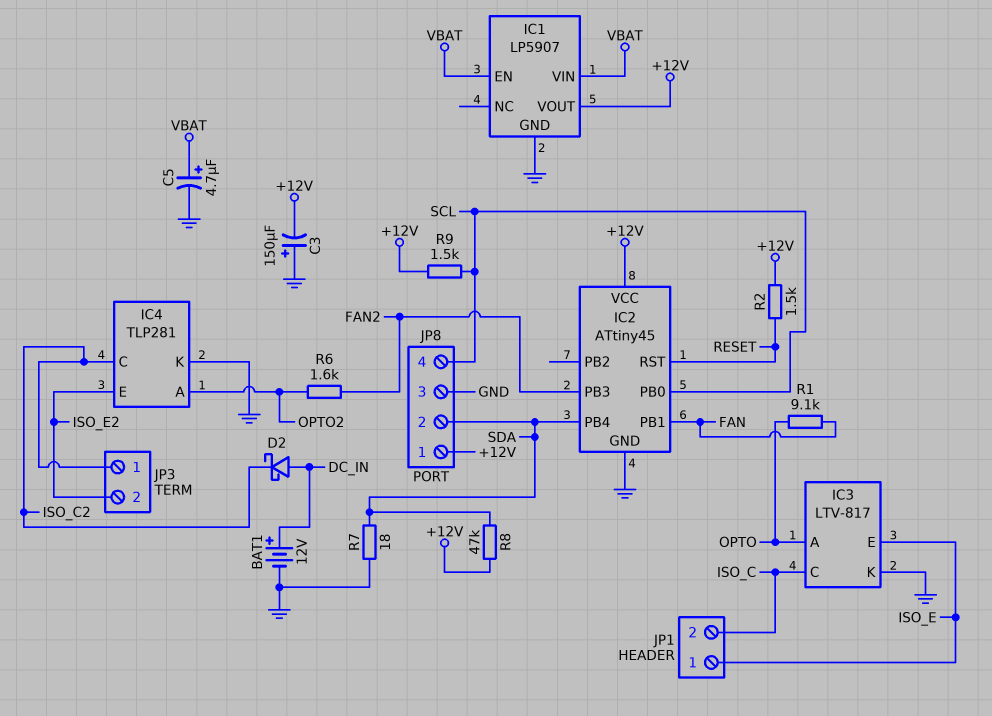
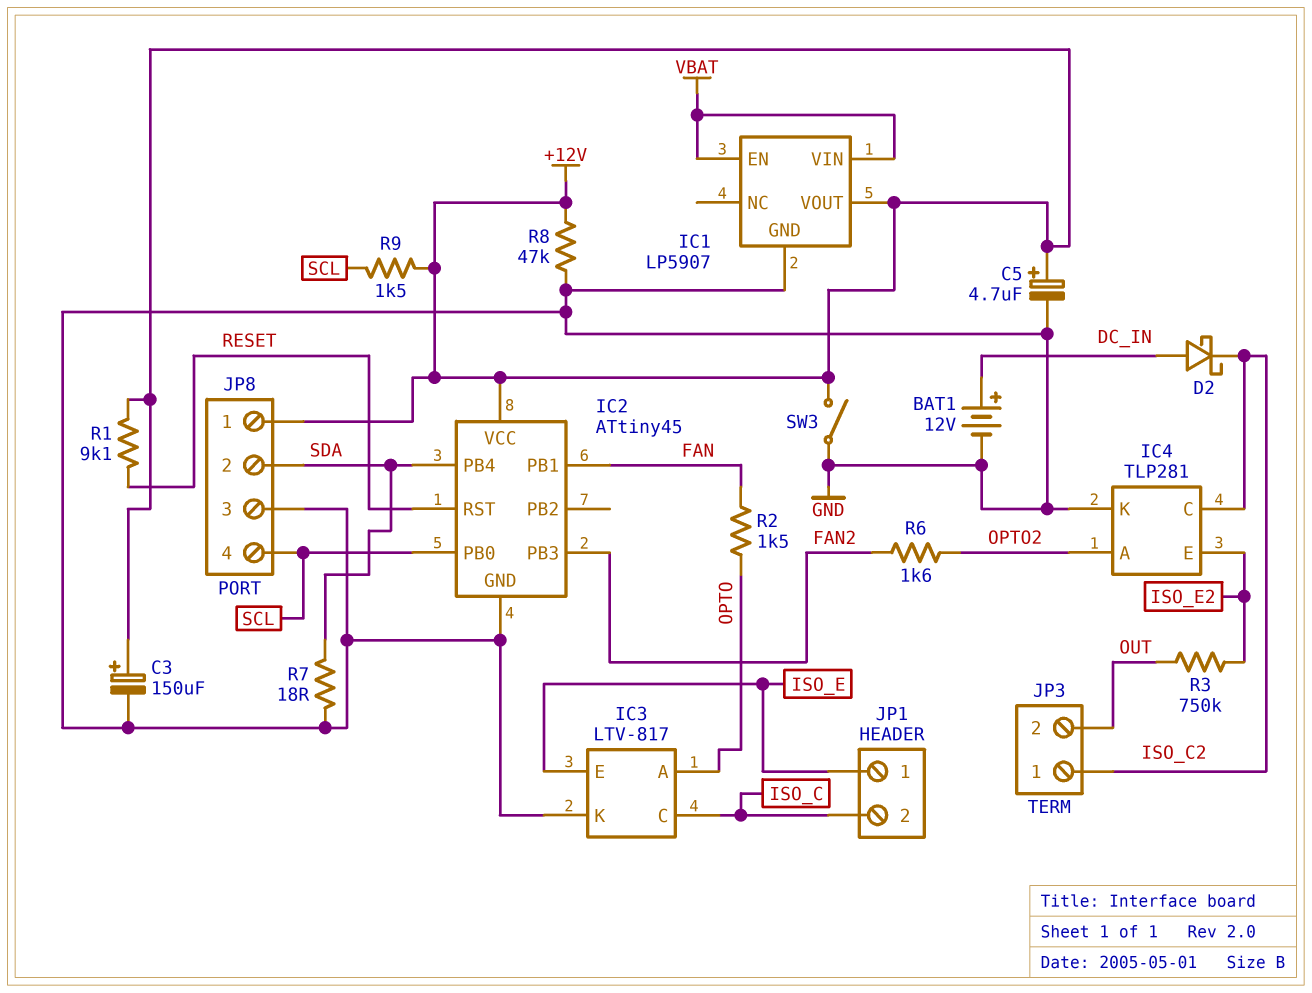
C3: 150uF (plus GND, minus +12V) -> 150uF (plus +12V, minus GND)
C5: 4.7uF (plus VBAT, minus GND) -> 4.7uF (plus +12V, minus GND)
JP3 pin 2: ISO_E2 -> OUT
R1: 9.1k (FAN, OPTO) -> 9.1k (+12V, RESET)
R2: 1.5k (+12V, RESET) -> 1.5k (FAN, OPTO)
R3: none -> 750k (ISO_E2, OUT)
R8: 47k (+12V, SDA) -> 47k (+12V, GND)
SW3: none -> switch (+12V, GND)

